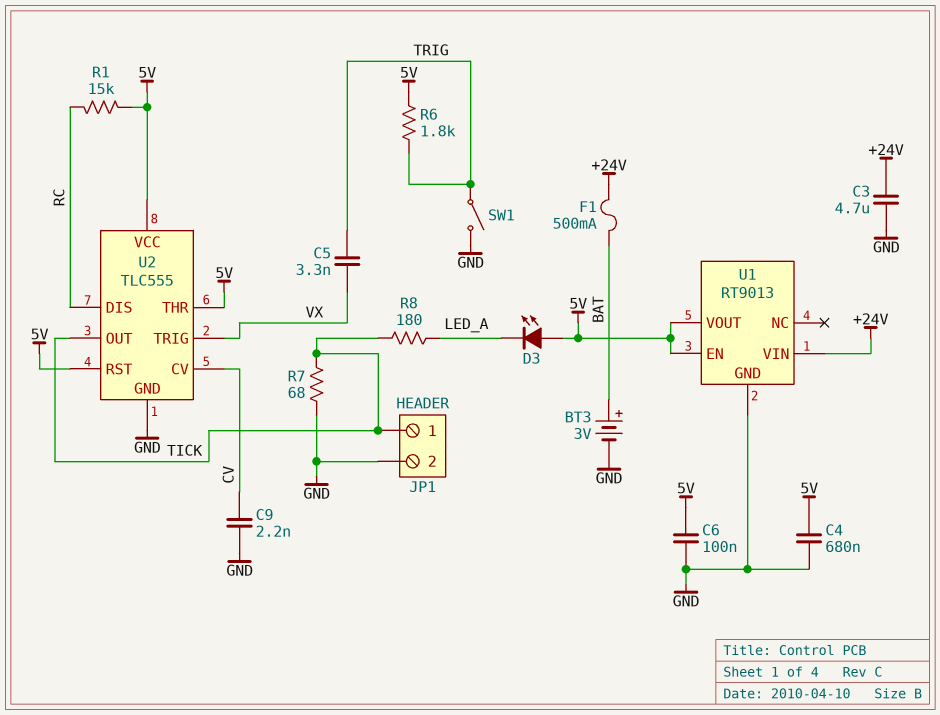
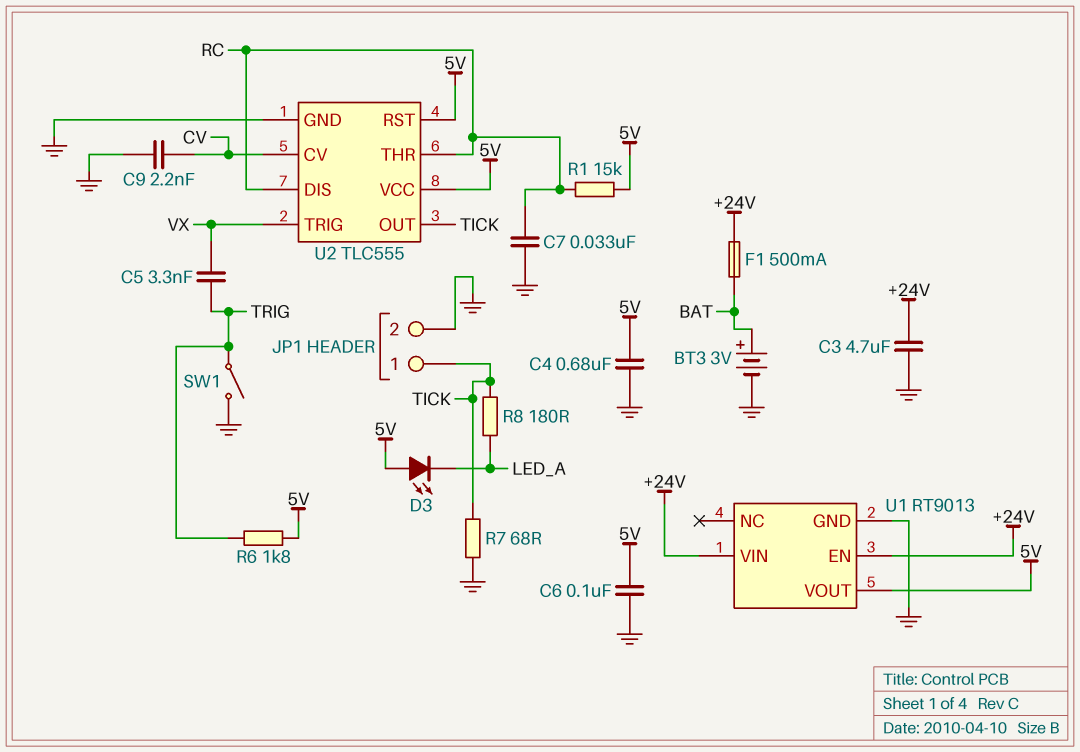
C7: none -> 33nF (GND, RC)
U1 pin EN: 5V -> +24V
U2 pin THR: 5V -> RC

